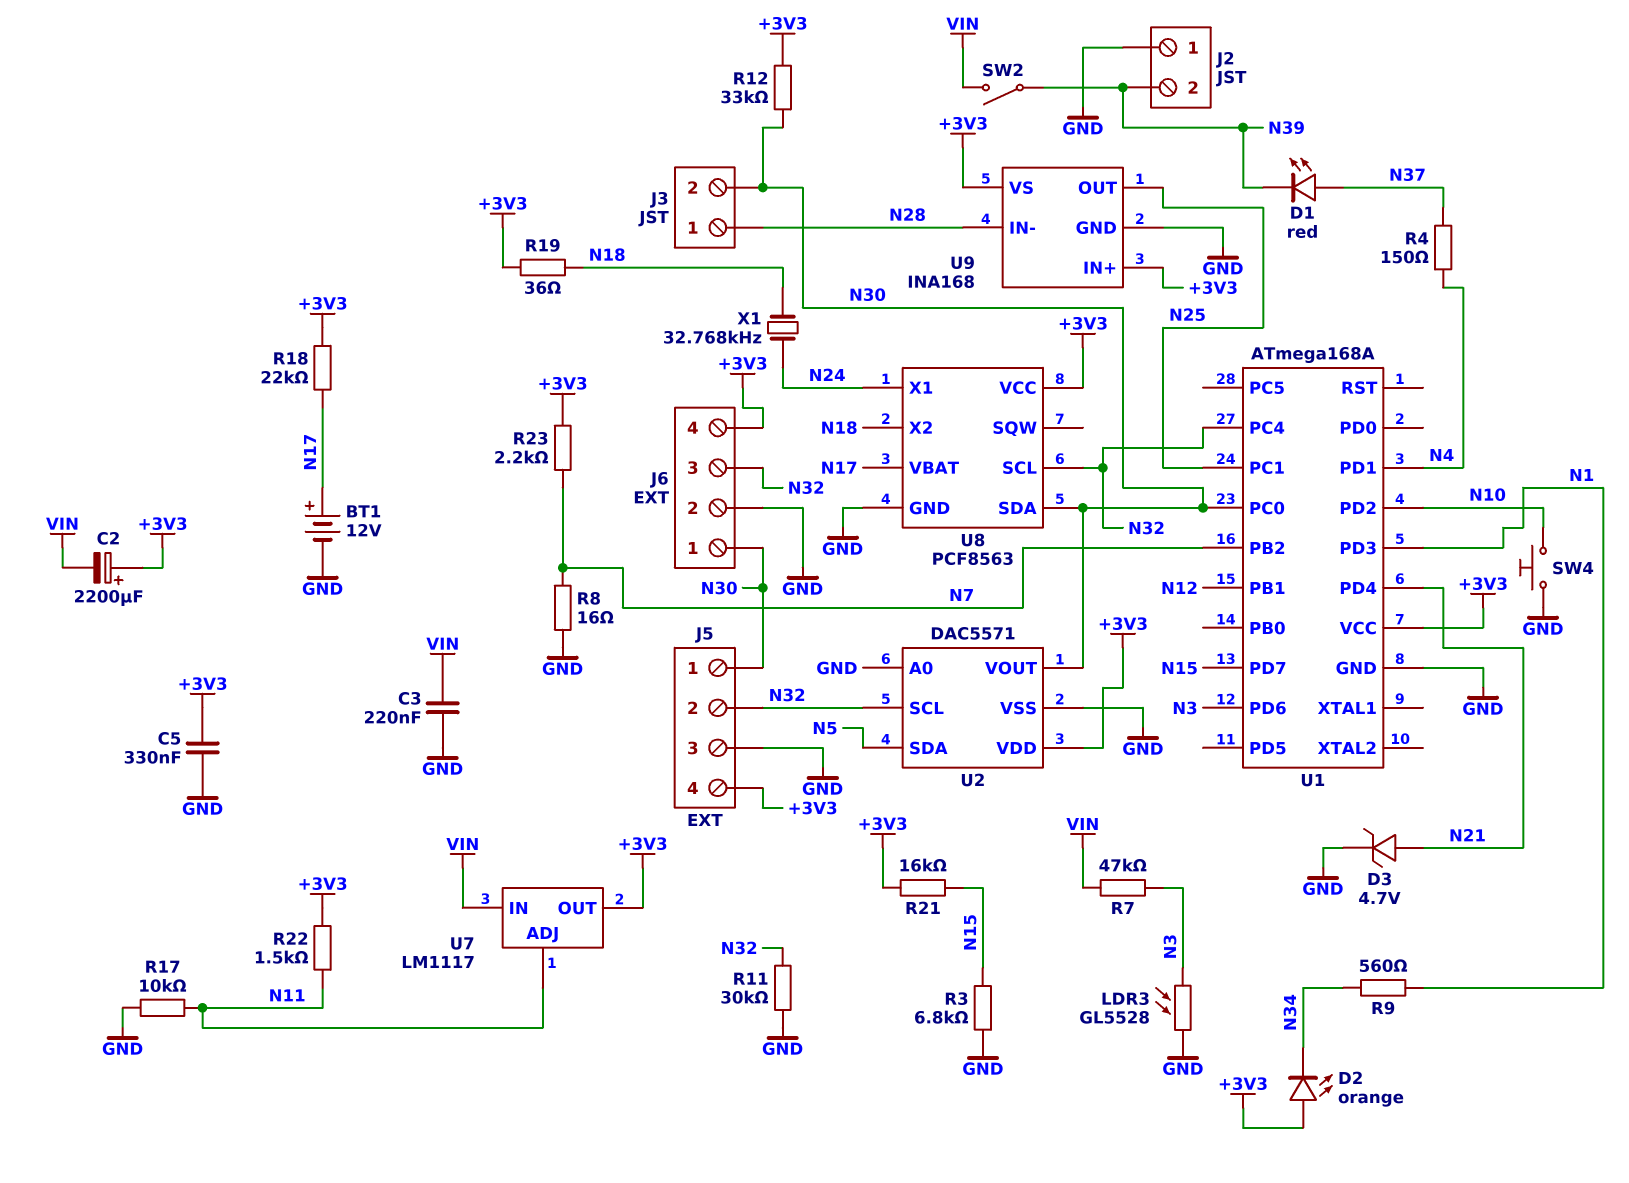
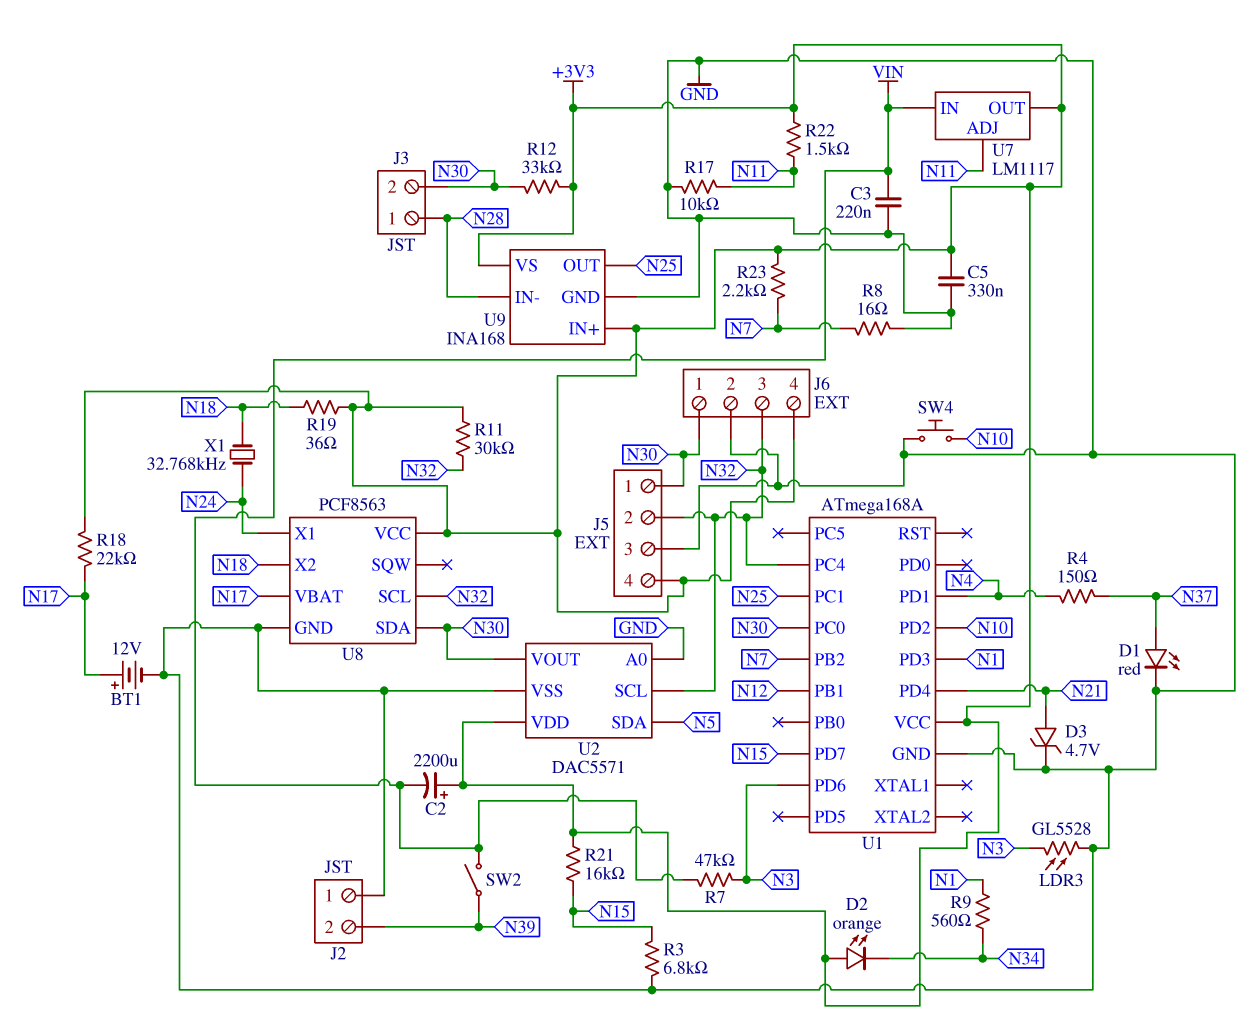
D1: LED red (A N37, K N39) -> LED red (A N37, K GND)
R11: 30k (GND, N32) -> 30k (+3V3, N32)

